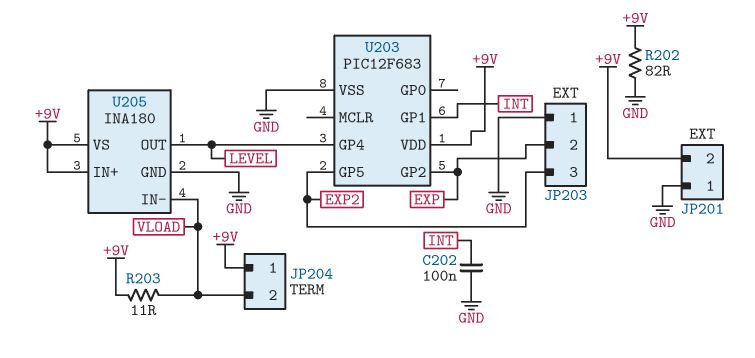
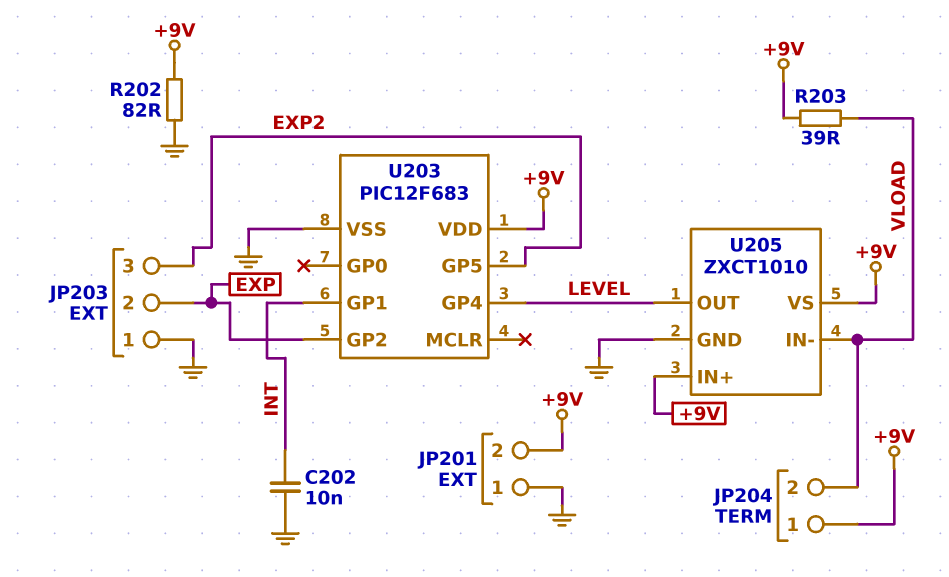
C202: 100nF (GND, INT) -> 10nF (GND, INT)
R203: 11 (+9V, VLOAD) -> 39 (+9V, VLOAD)
U205: INA180 -> ZXCT1010

